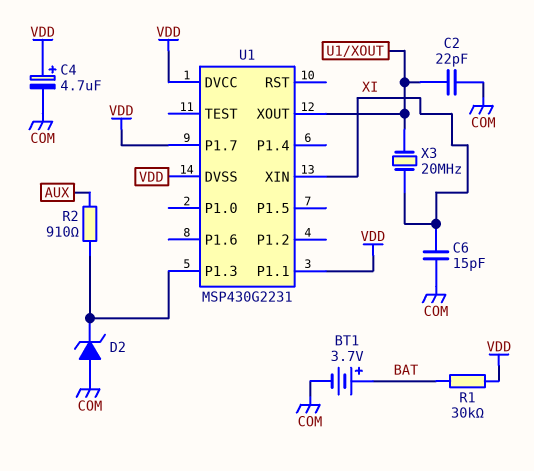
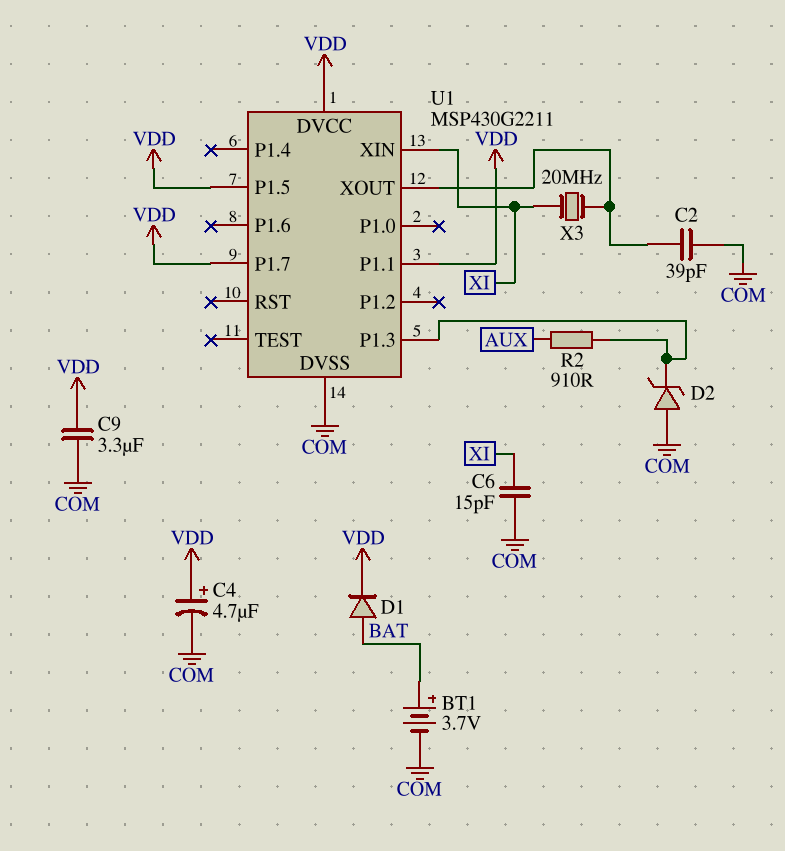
C2: 22pF (COM, U1/XOUT) -> 39pF (COM, U1/XOUT)
C9: none -> 3.3uF (COM, VDD)
D1: none -> diode (A BAT, K VDD)
R1: 30k (BAT, VDD) -> none
U1: MSP430G2231 -> MSP430G2211
U1 pin DVSS: VDD -> COM
U1 pin P1.5: none -> VDD

